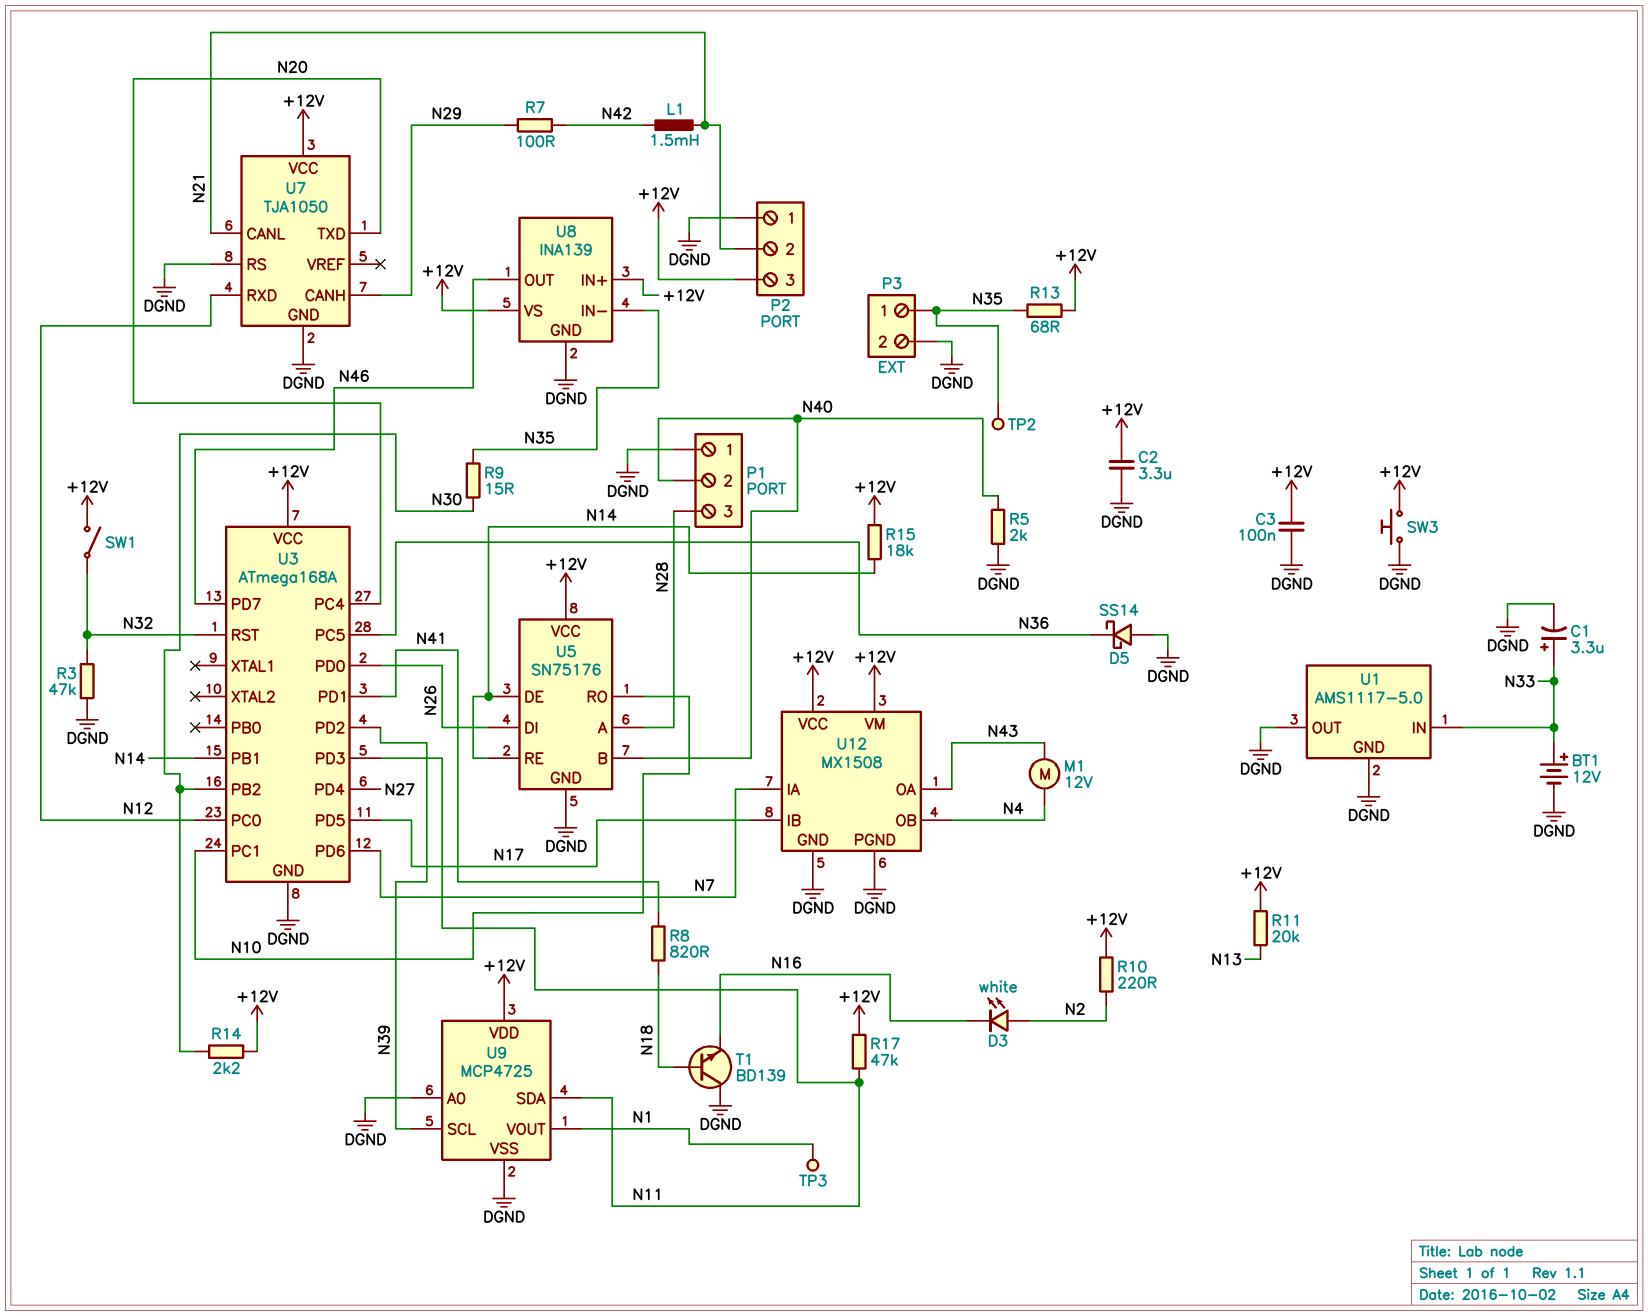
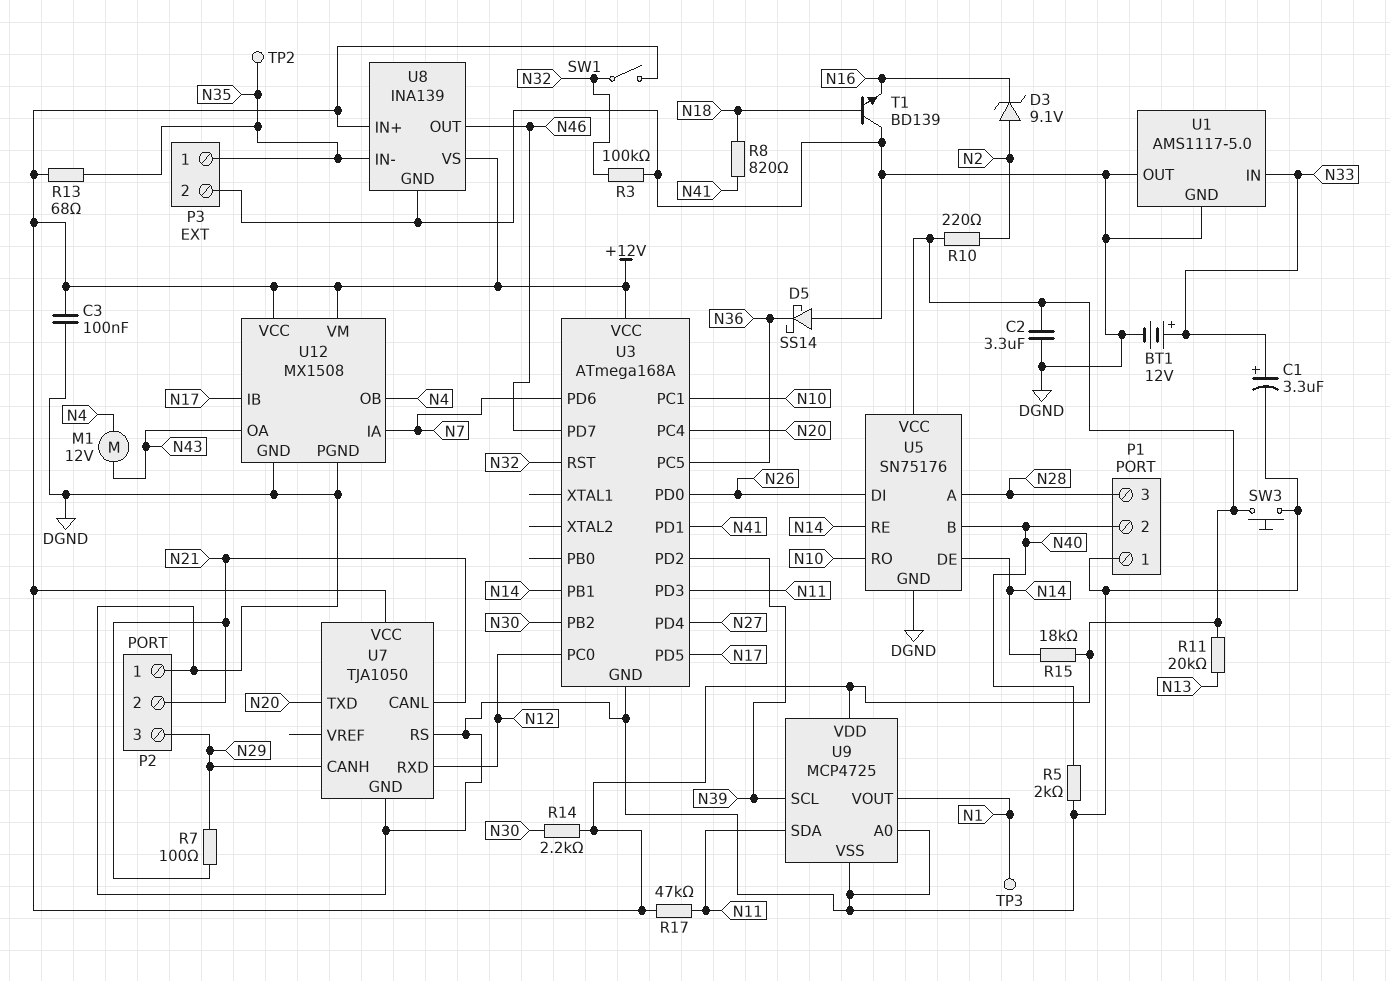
D3: LED white (A N2, K N16) -> zener 9.1V (A N2, K N16)
L1: 1.5mH (N21, N42) -> none
P2 pin 3: +12V -> N29
R3: 47k (DGND, N32) -> 100k (DGND, N32)
R7: 100 (N29, N42) -> 100 (N21, N29)
R9: 15 (N30, N35) -> none

